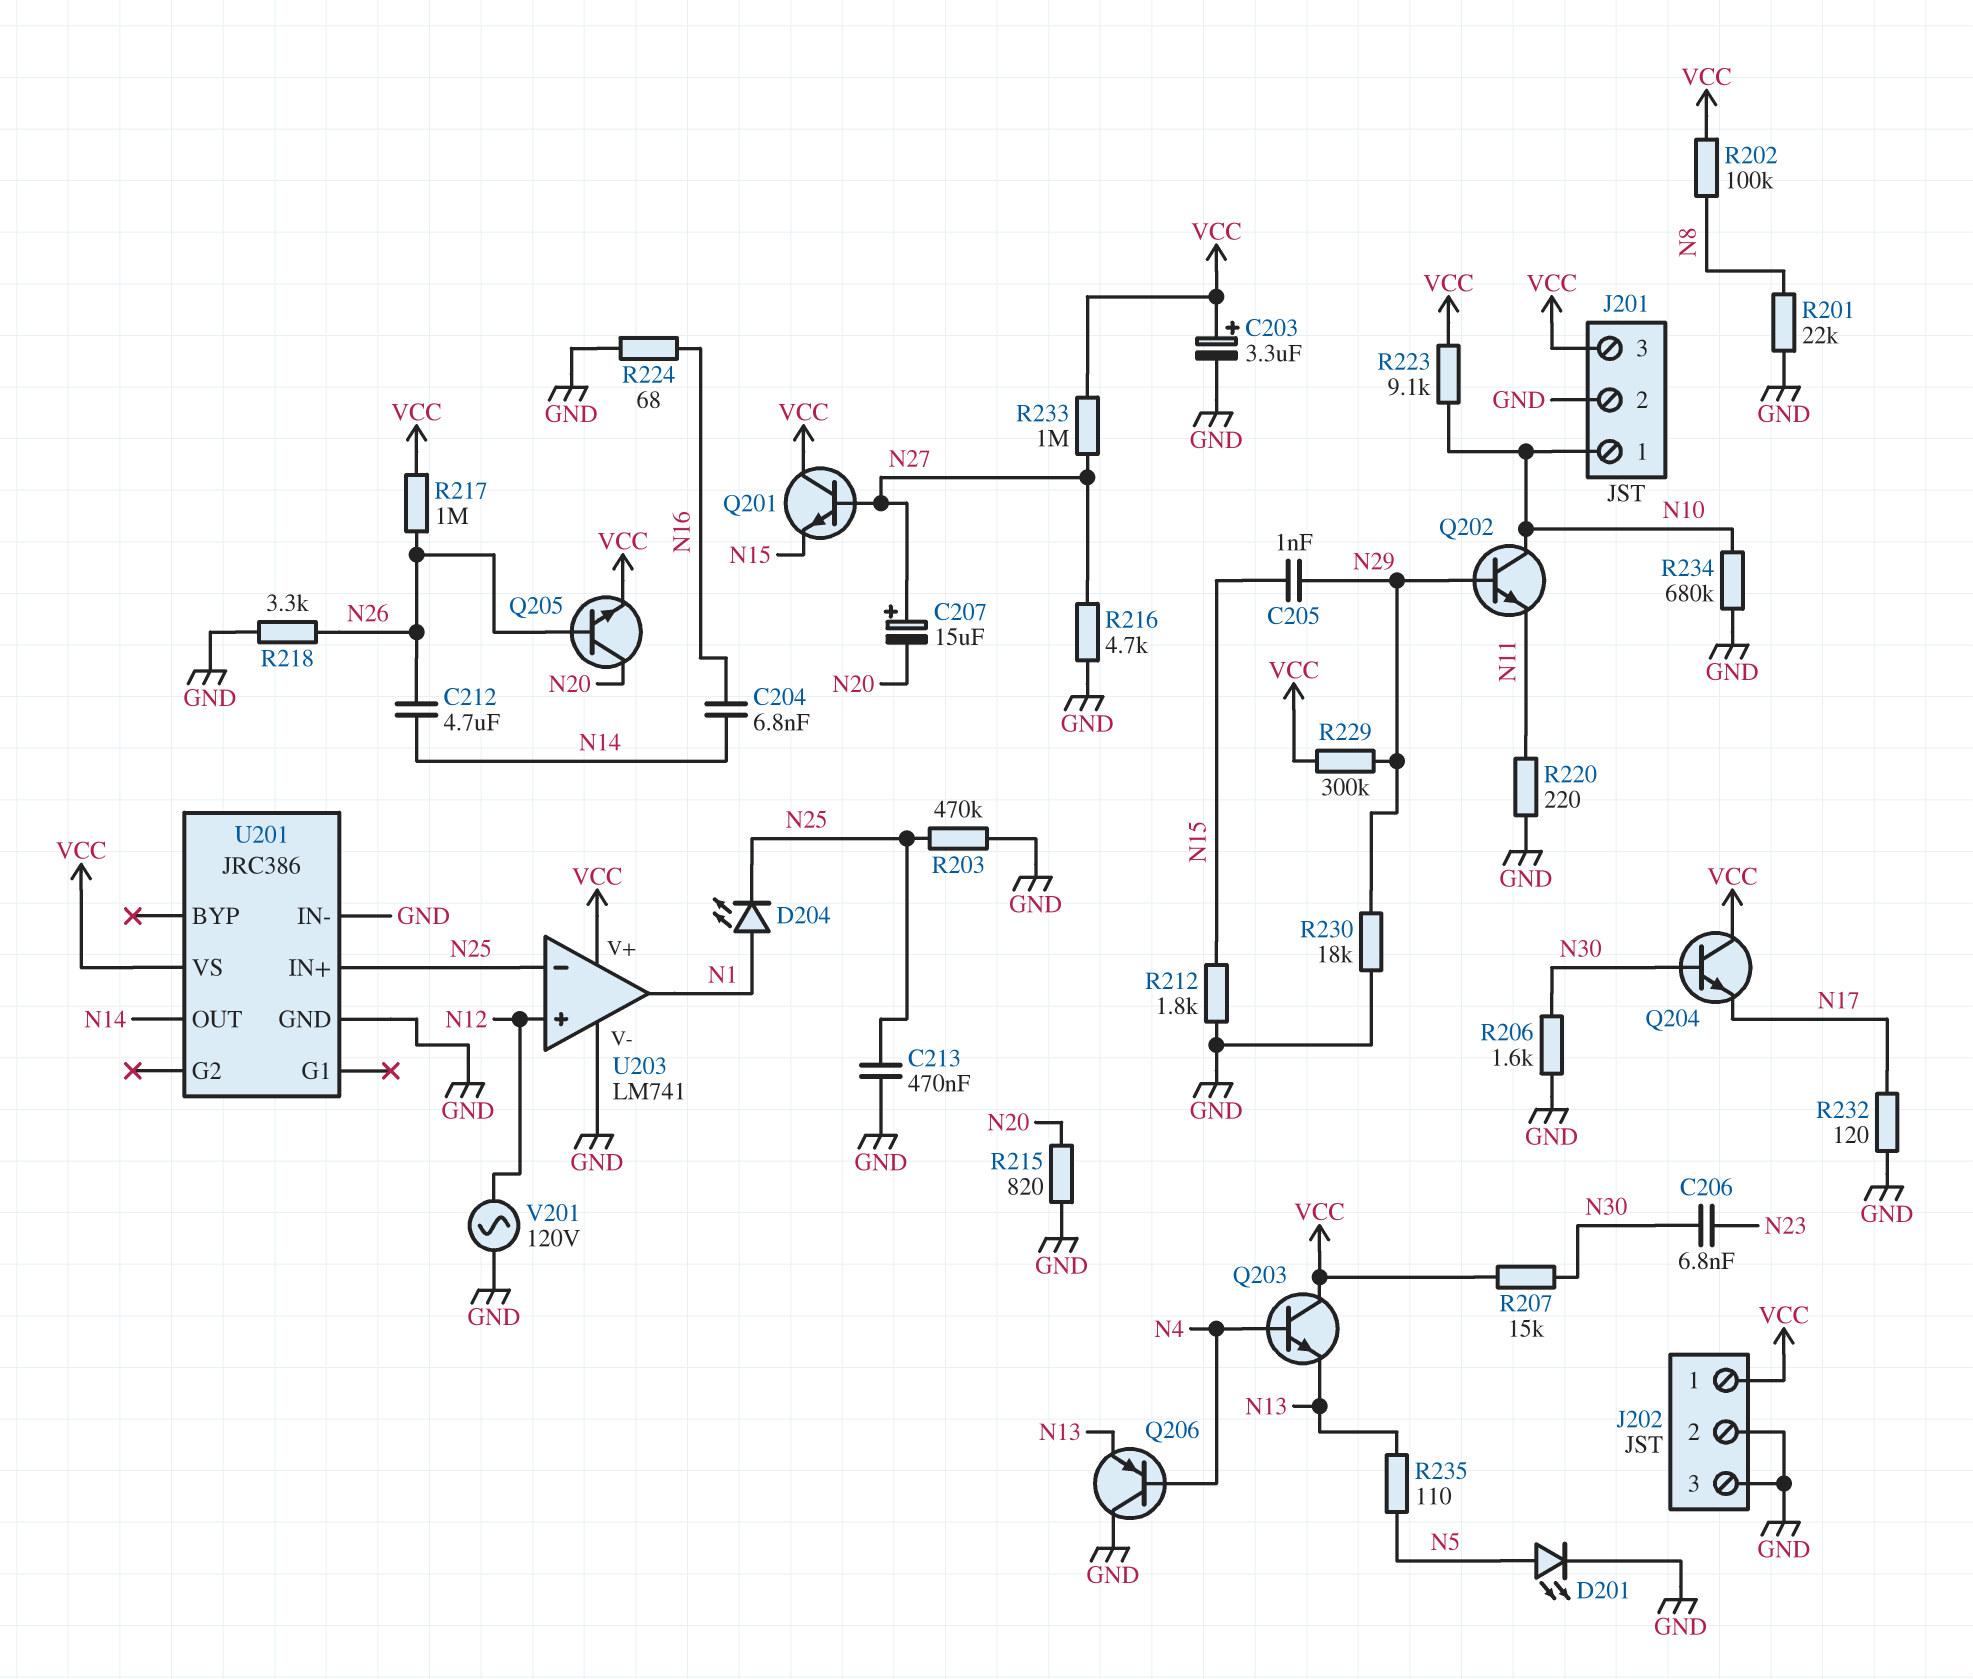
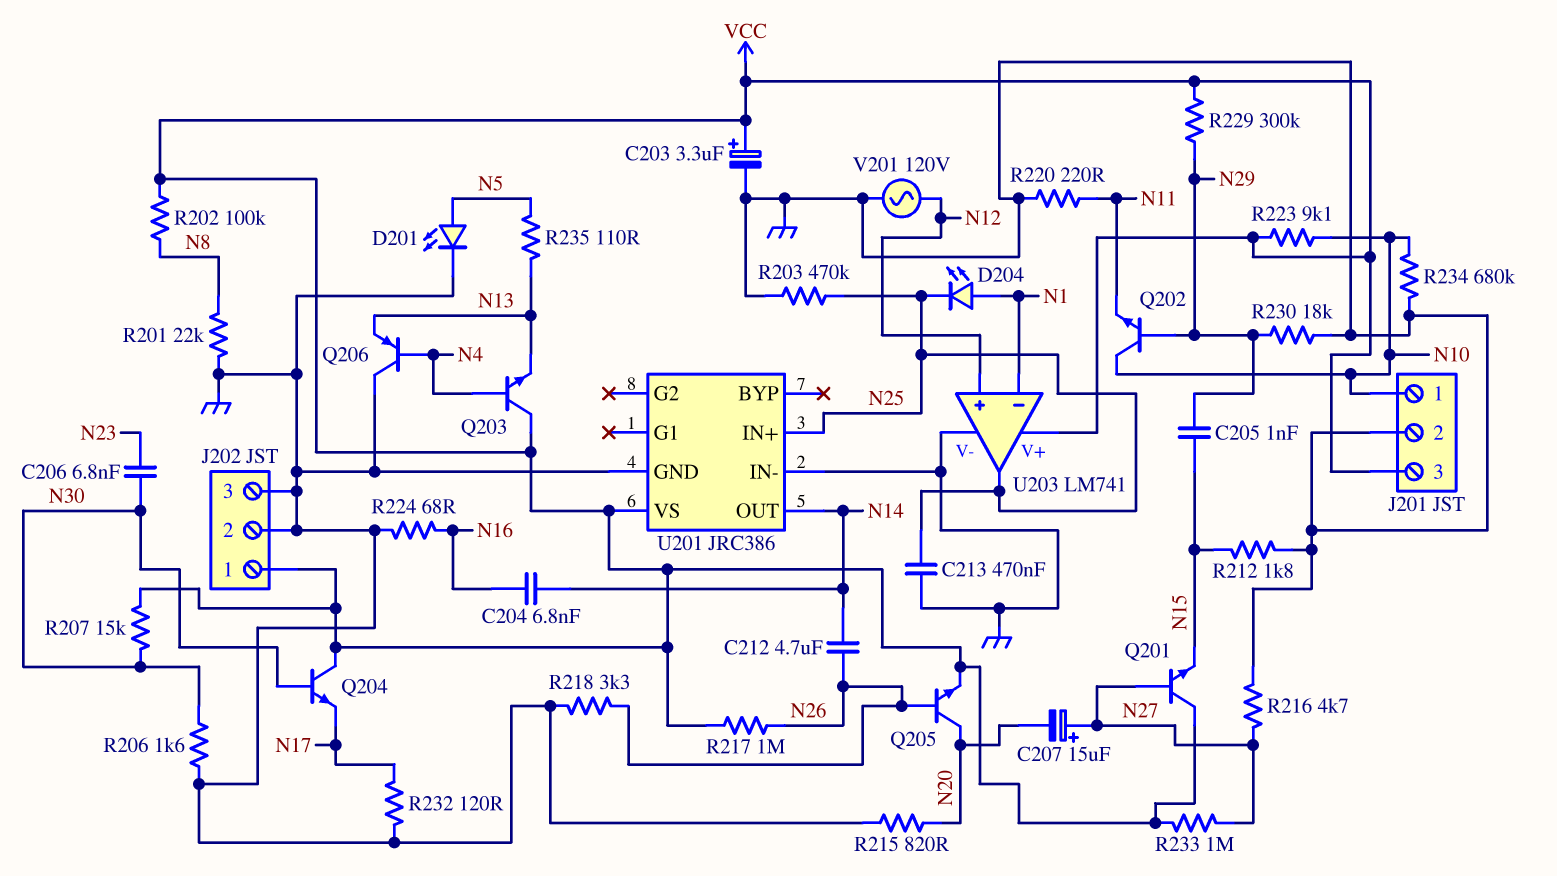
U203 pin in-: N25 -> N1
U203 pin out: N1 -> N25

